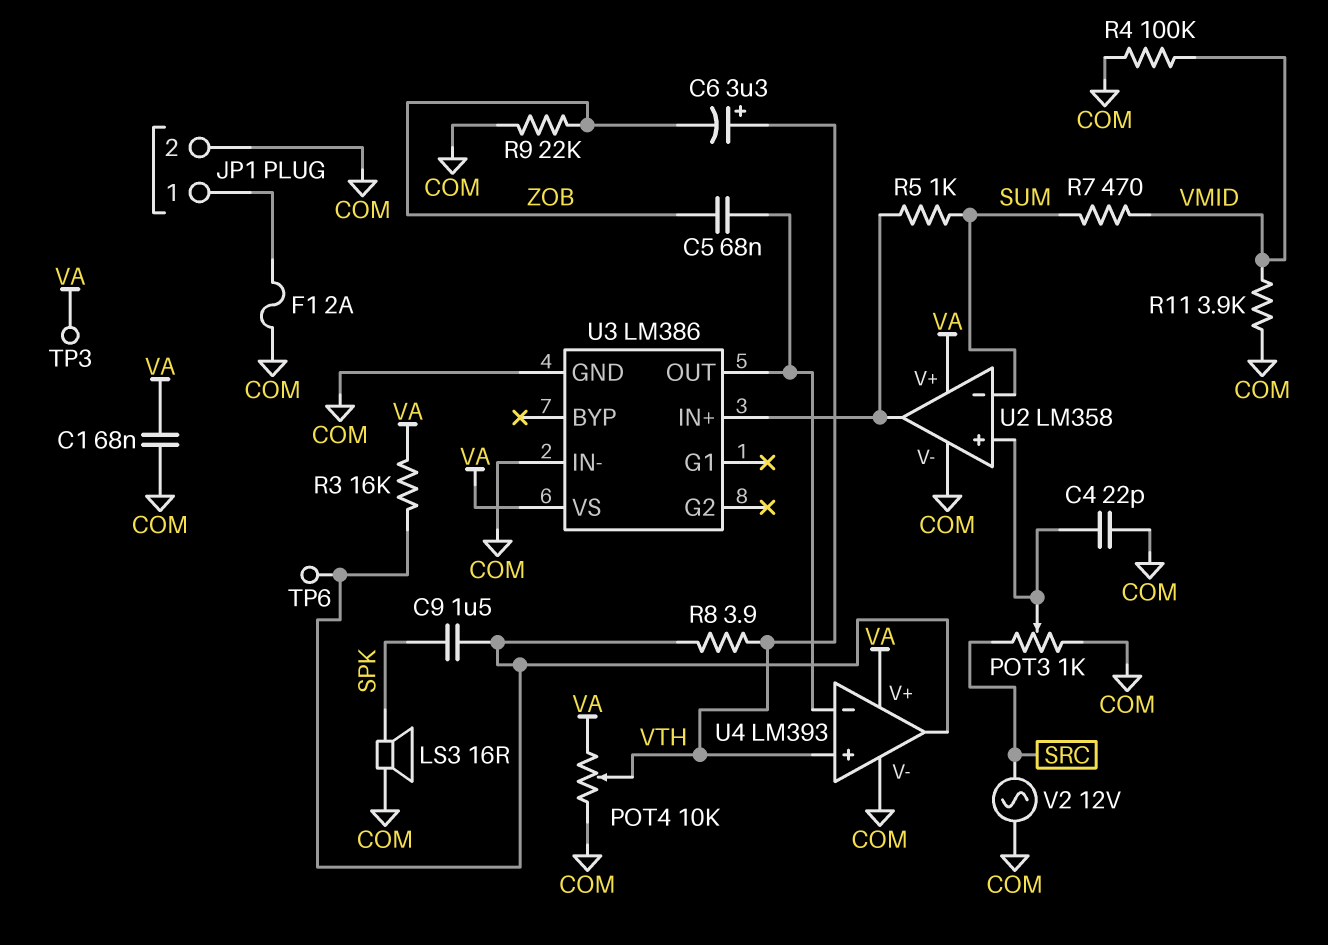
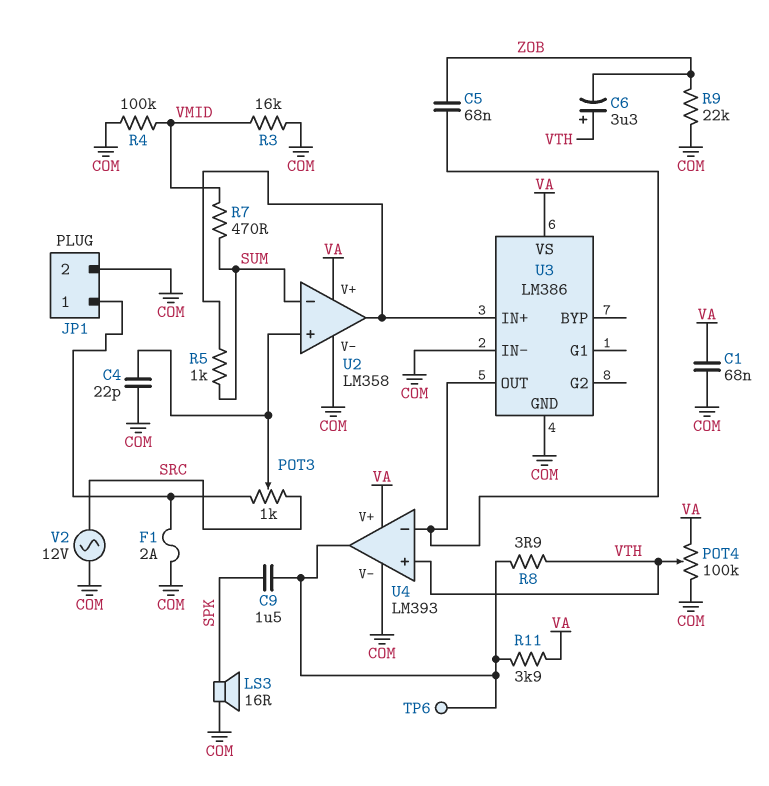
POT3: 1k (COM, SRC, wiper U2/in+) -> 1k (JP1/1, SRC, wiper U2/in+)
POT4: 10k (COM, VA, wiper VTH) -> 100k (COM, VA, wiper VTH)
R3: 16k (U4/out, VA) -> 16k (COM, VMID)
R11: 3.9k (COM, VMID) -> 3.9k (U4/out, VA)
TP3: test point (VA) -> none

